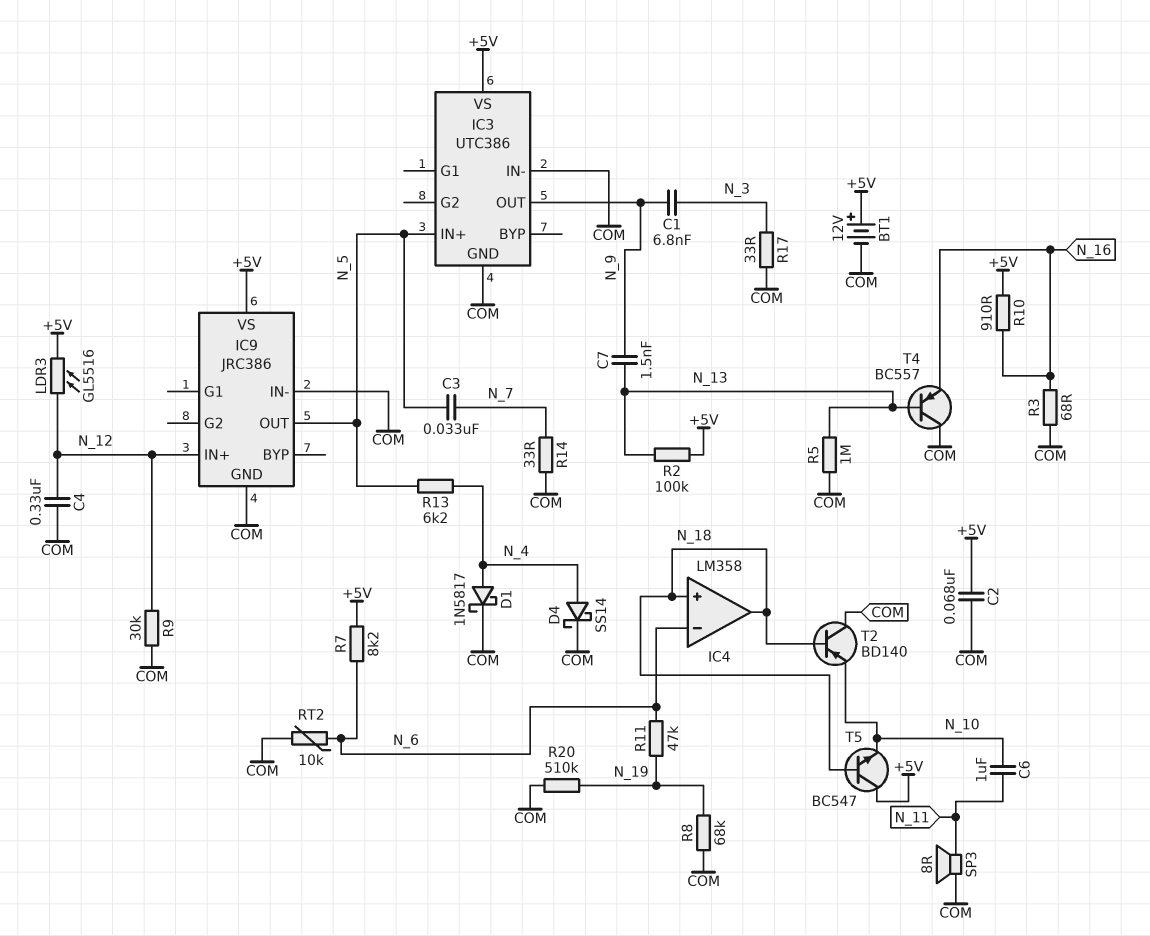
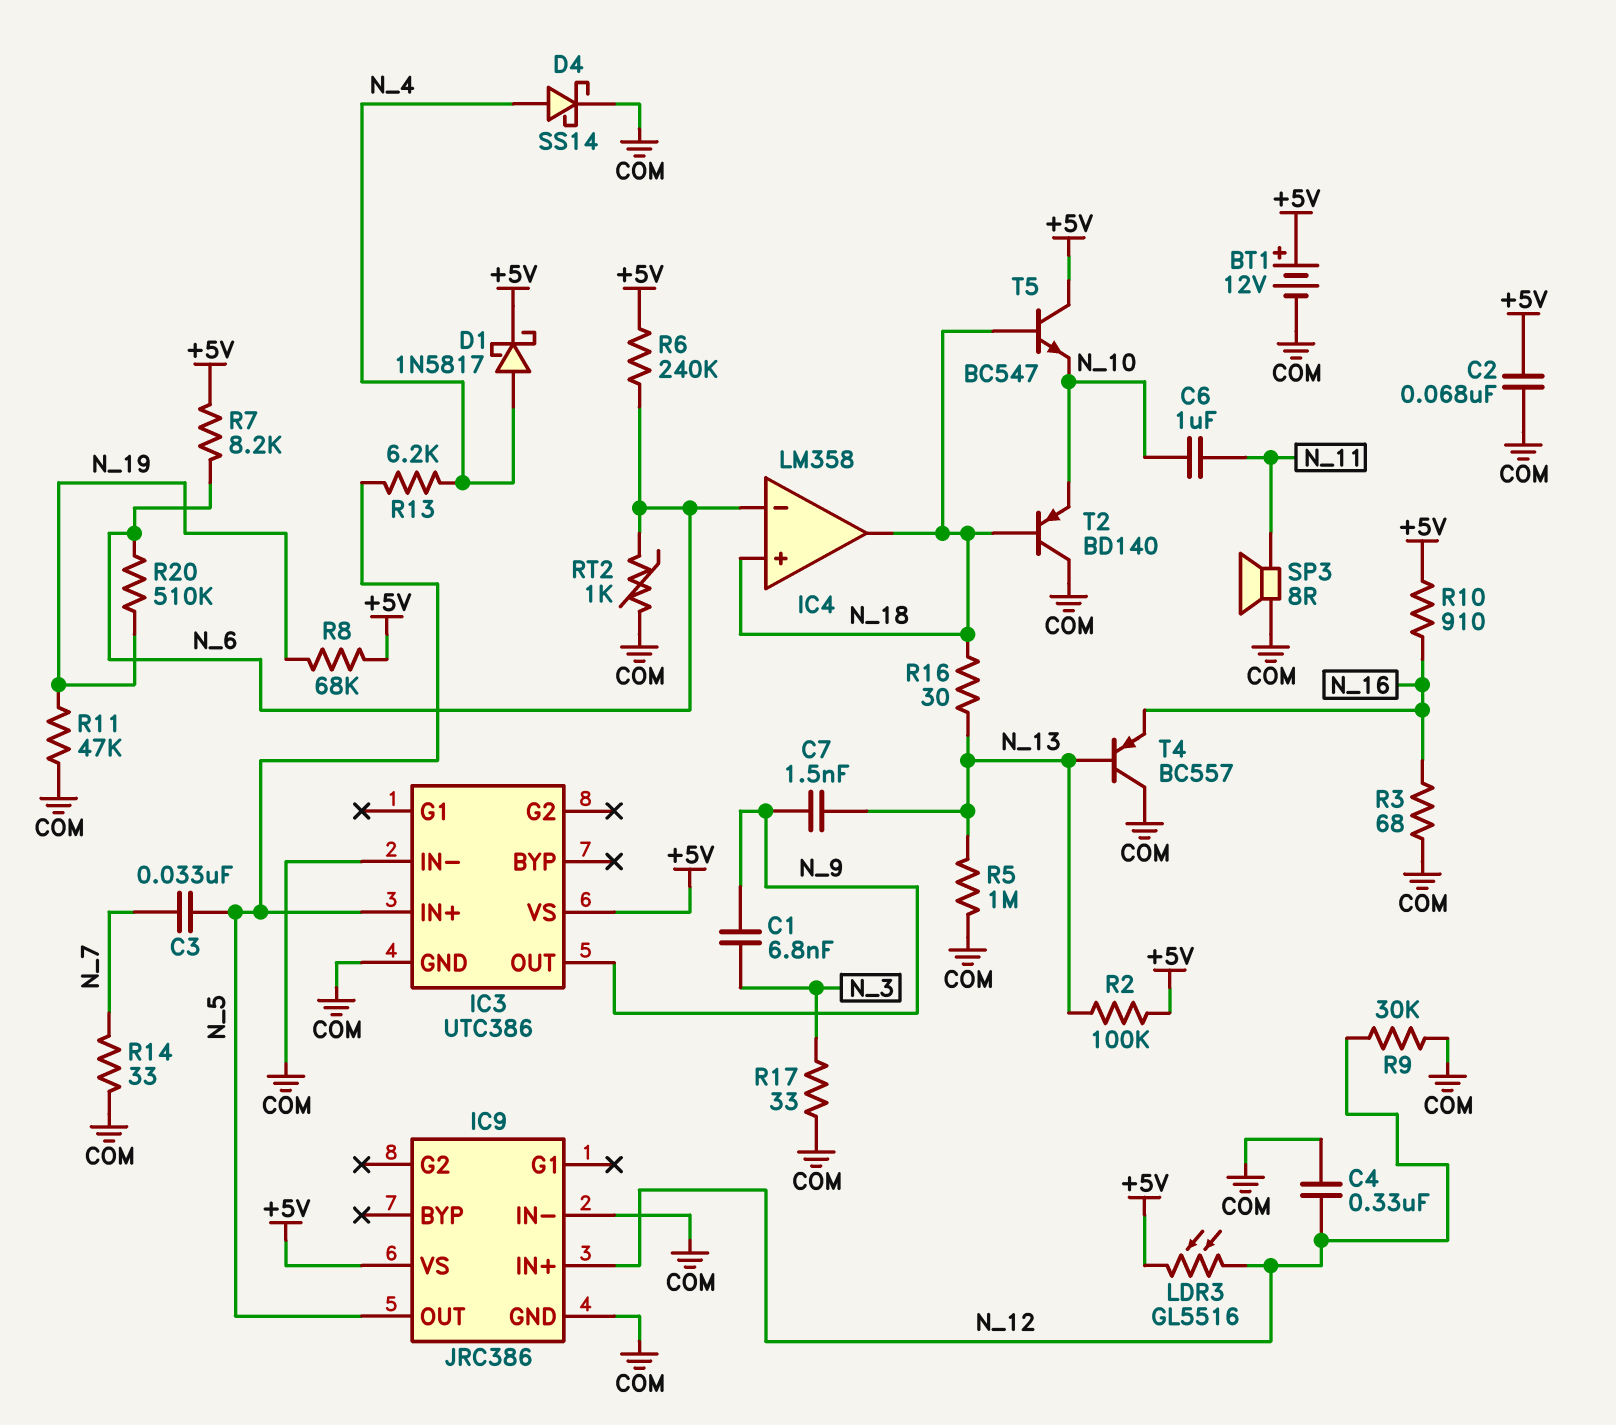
D1: schottky 1N5817 (A N_4, K COM) -> schottky 1N5817 (A N_4, K +5V)
R6: none -> 240k (+5V, N_6)
R8: 68k (COM, N_19) -> 68k (+5V, N_19)
R11: 47k (N_6, N_19) -> 47k (COM, N_19)
R16: none -> 30 (N_13, N_18)
R20: 510k (COM, N_19) -> 510k (N_6, N_19)
RT2: 10k (COM, N_6) -> 1k (COM, N_6)

